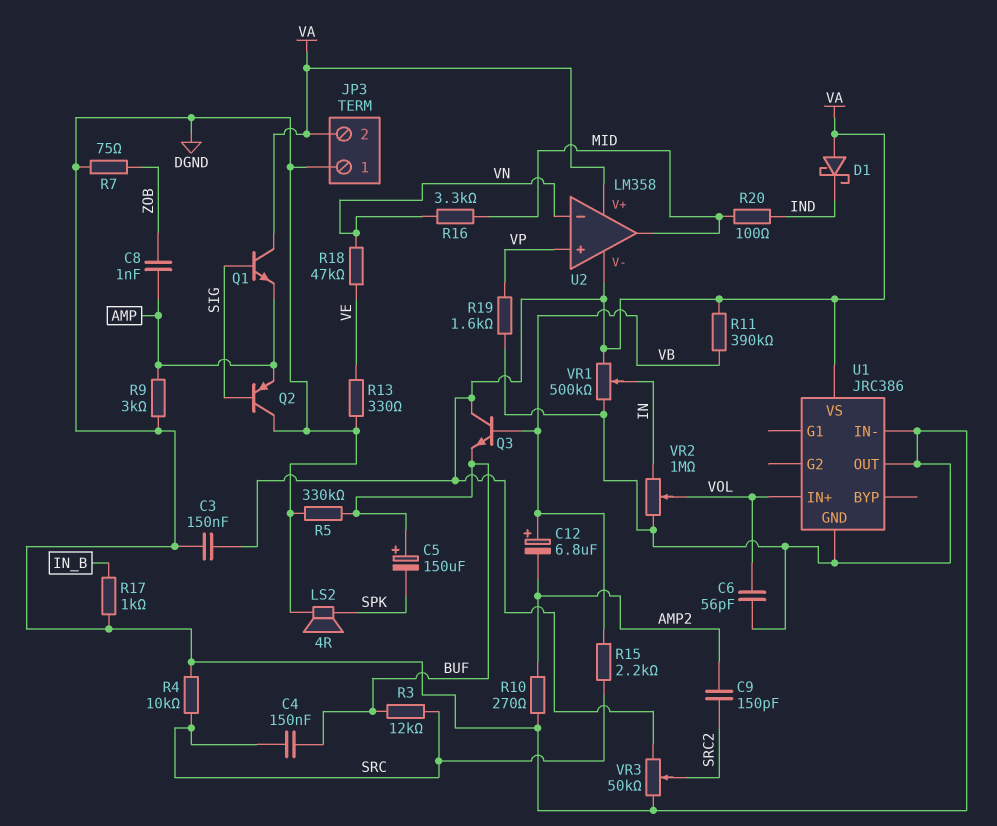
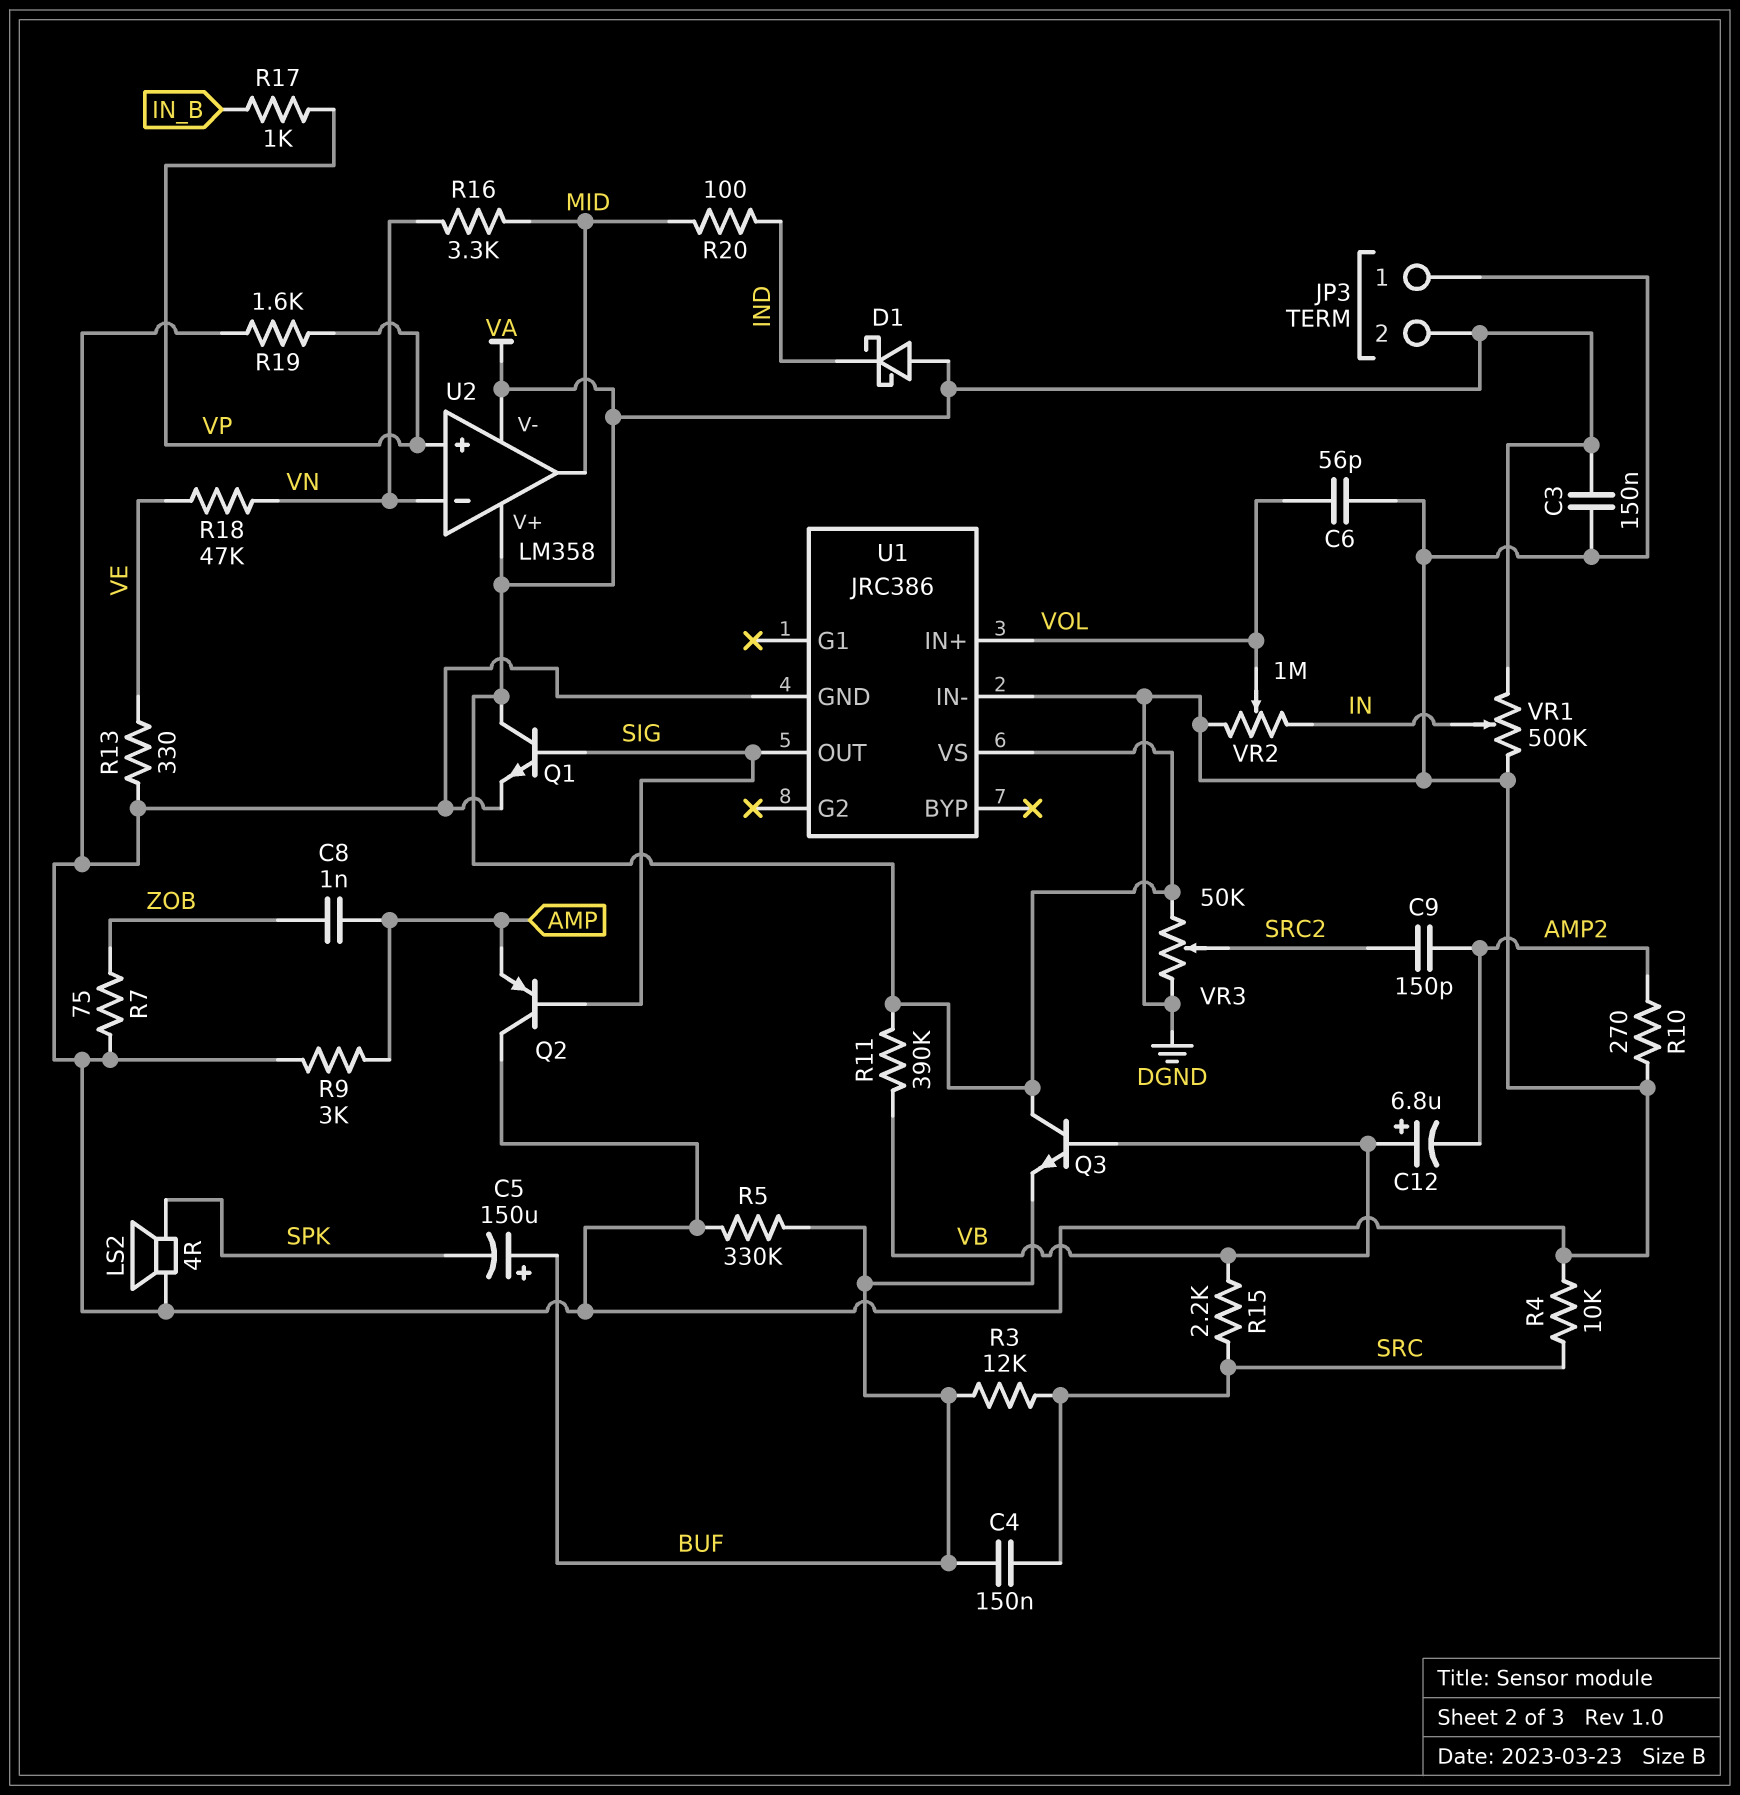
Q1: NPN (B SIG, C VA, E AMP) -> NPN (B SIG, C VA, E DGND)
R17: 1k (DGND, IN_B) -> 1k (IN_B, VP)
U1 pin OUT: DGND -> SIG

